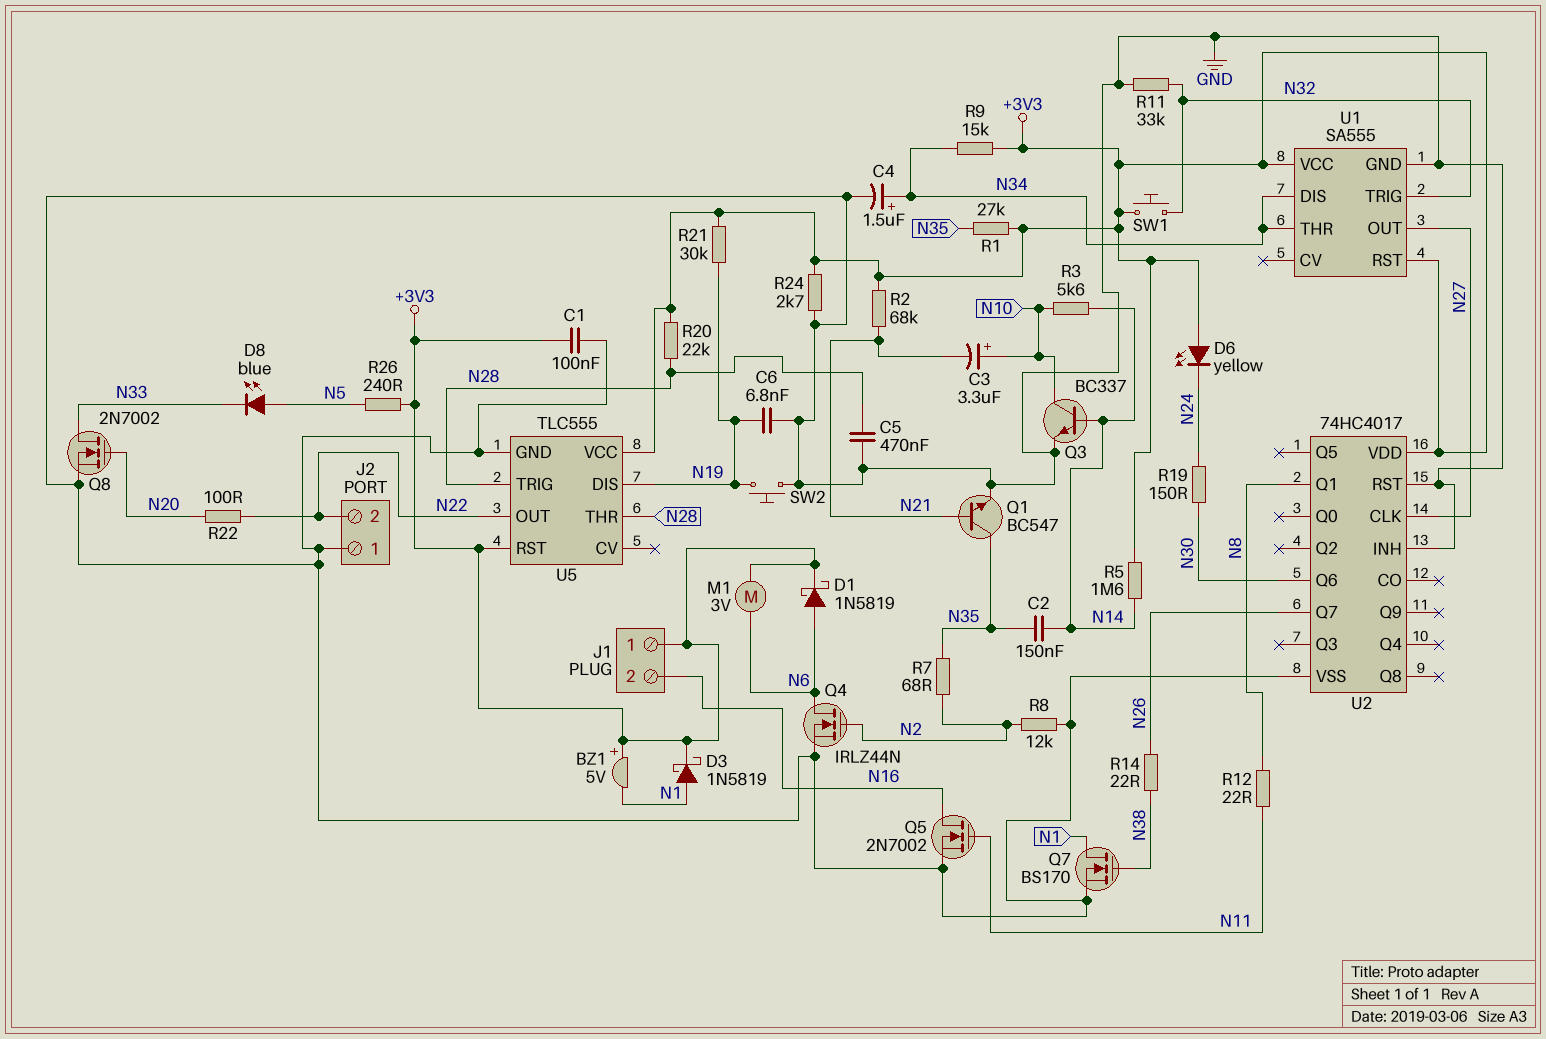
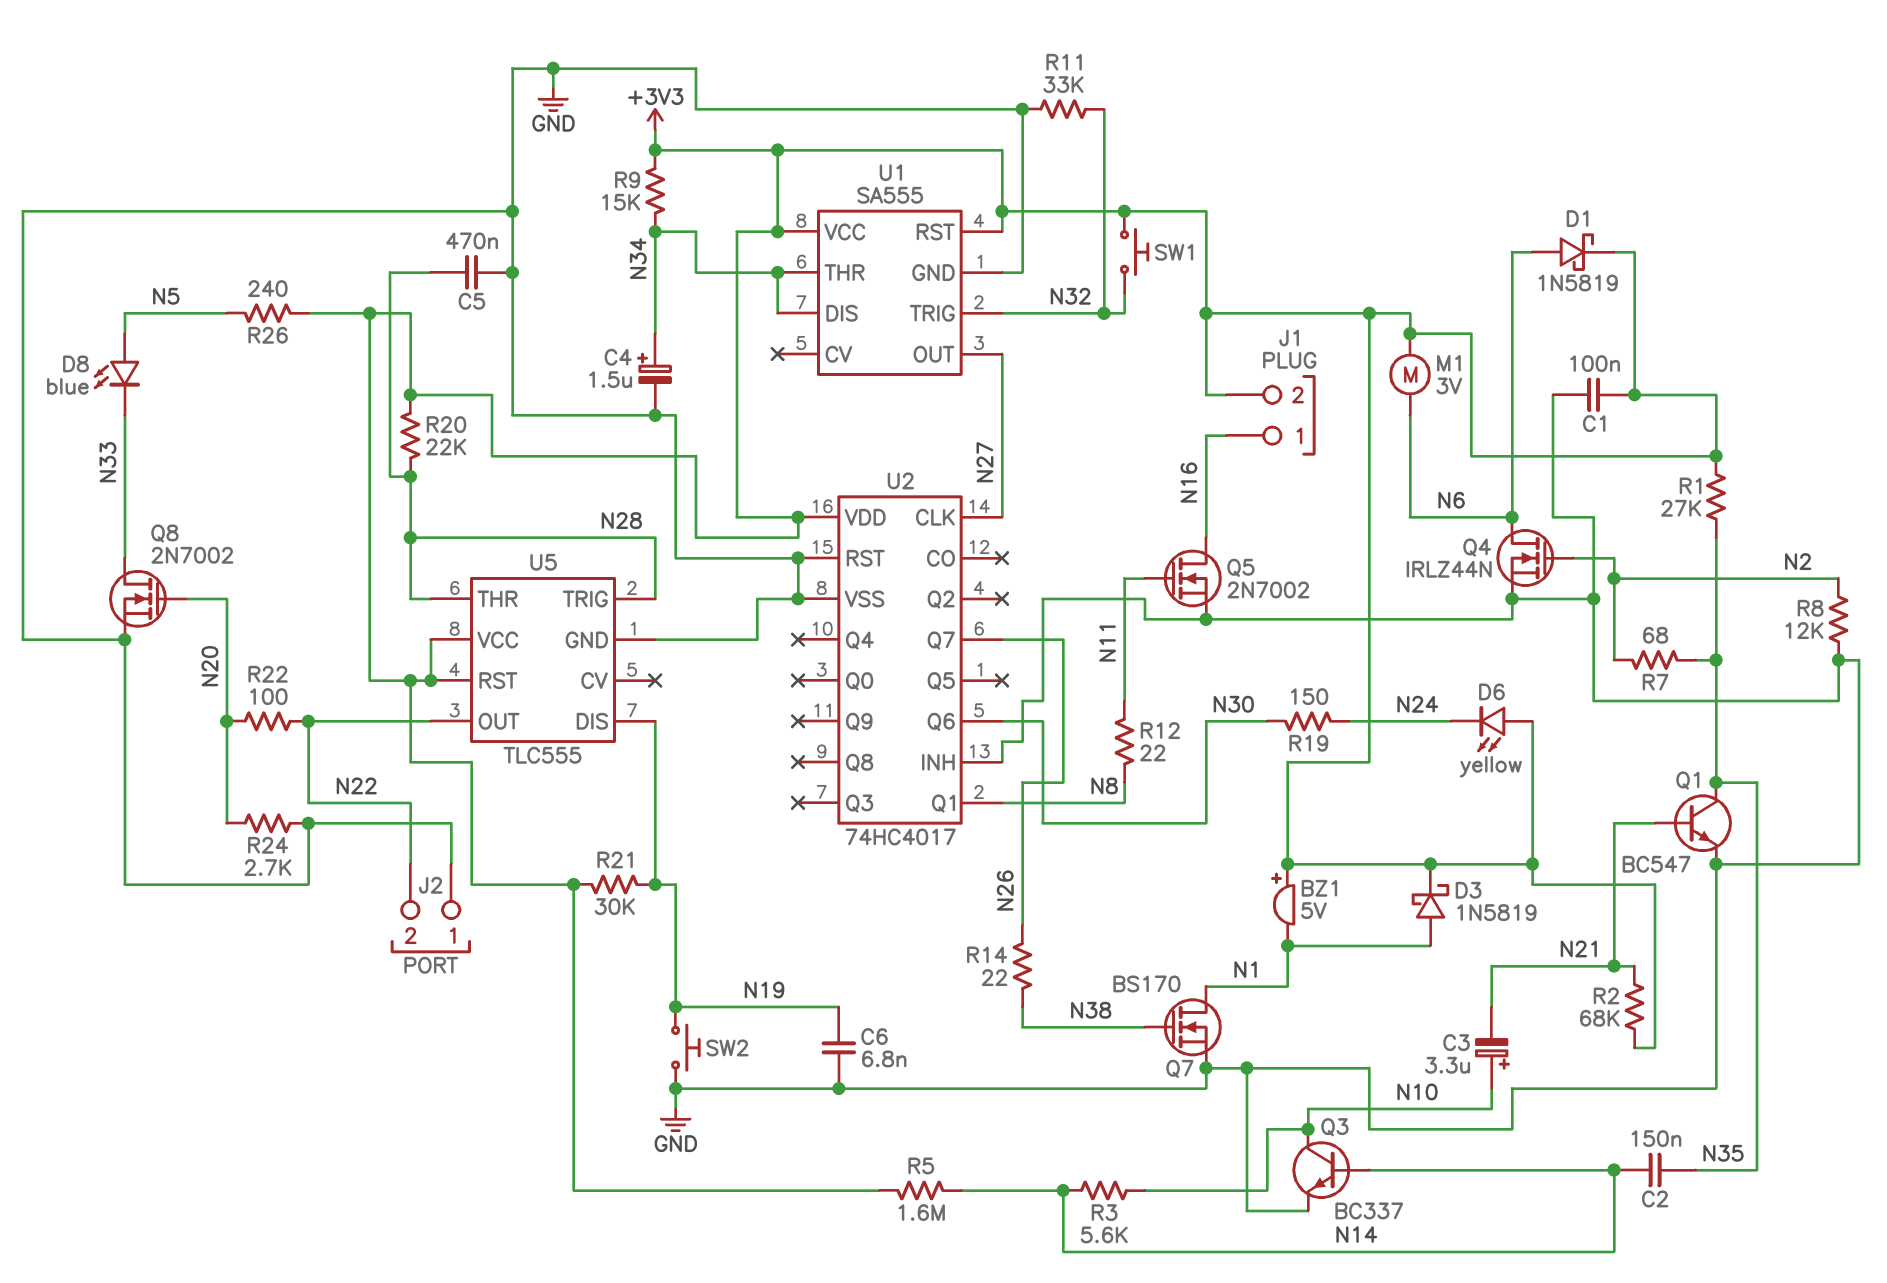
J1 pin 1: +3V3 -> N16
J1 pin 2: N16 -> +3V3
R24: 2.7k (+3V3, GND) -> 2.7k (GND, N20)

